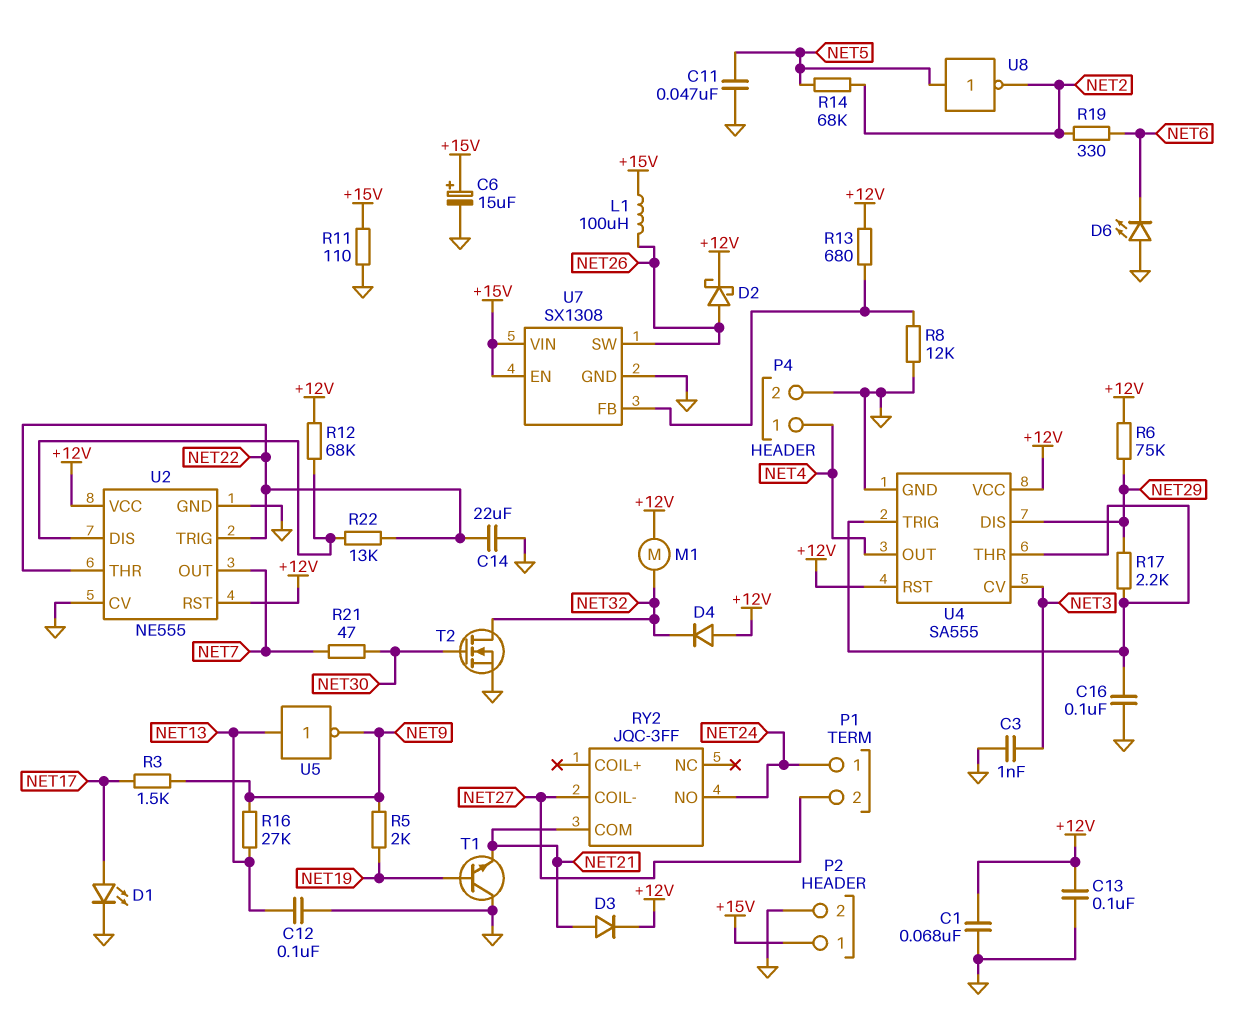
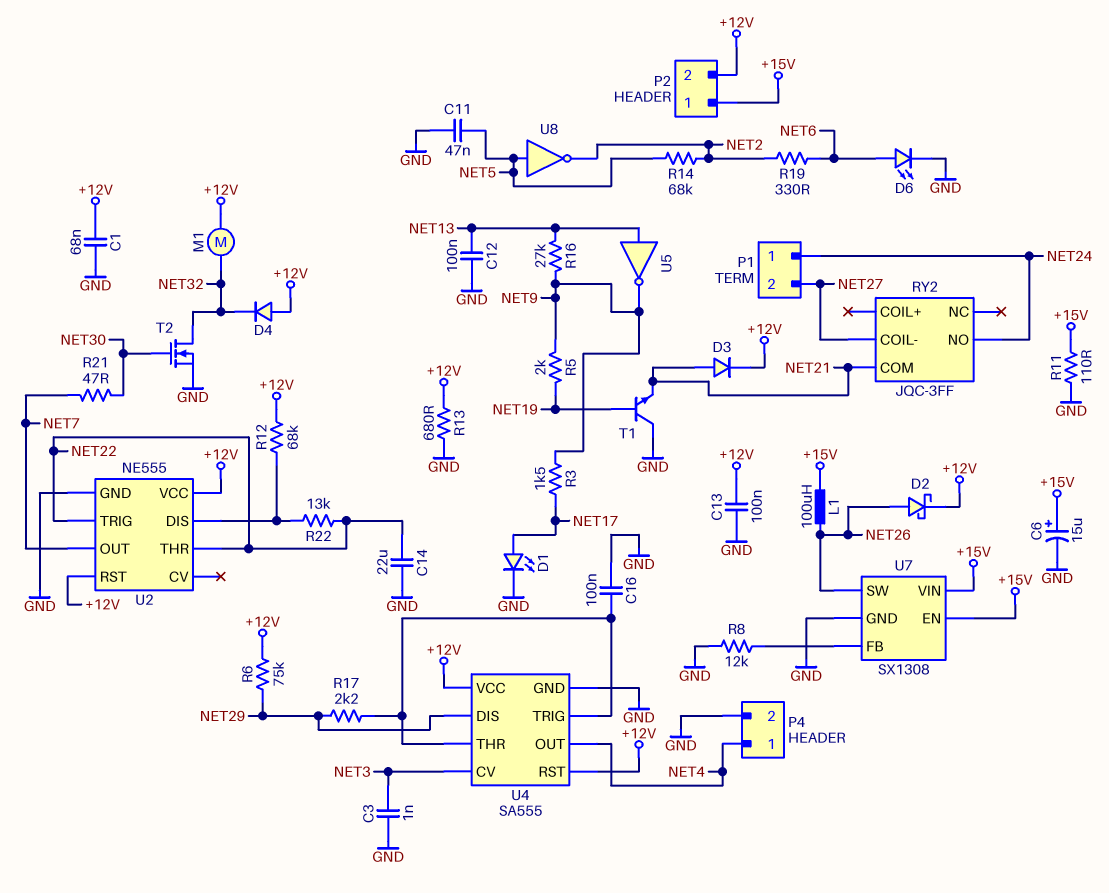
D6: LED (A GND, K NET6) -> LED (A NET6, K GND)
P2 pin 2: GND -> +12V
R13: 680 (+12V, U7/FB) -> 680 (+12V, GND)
U2 pin CV: GND -> none

